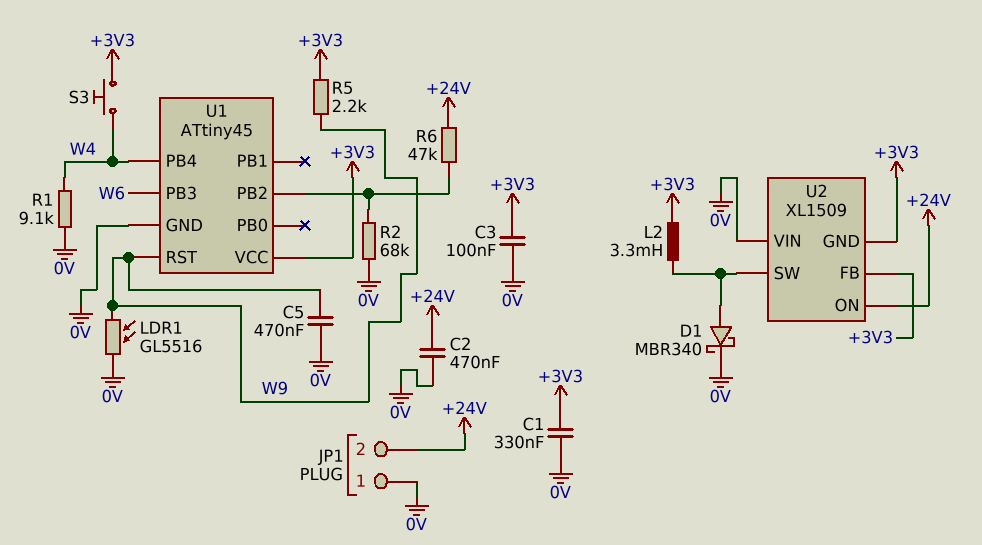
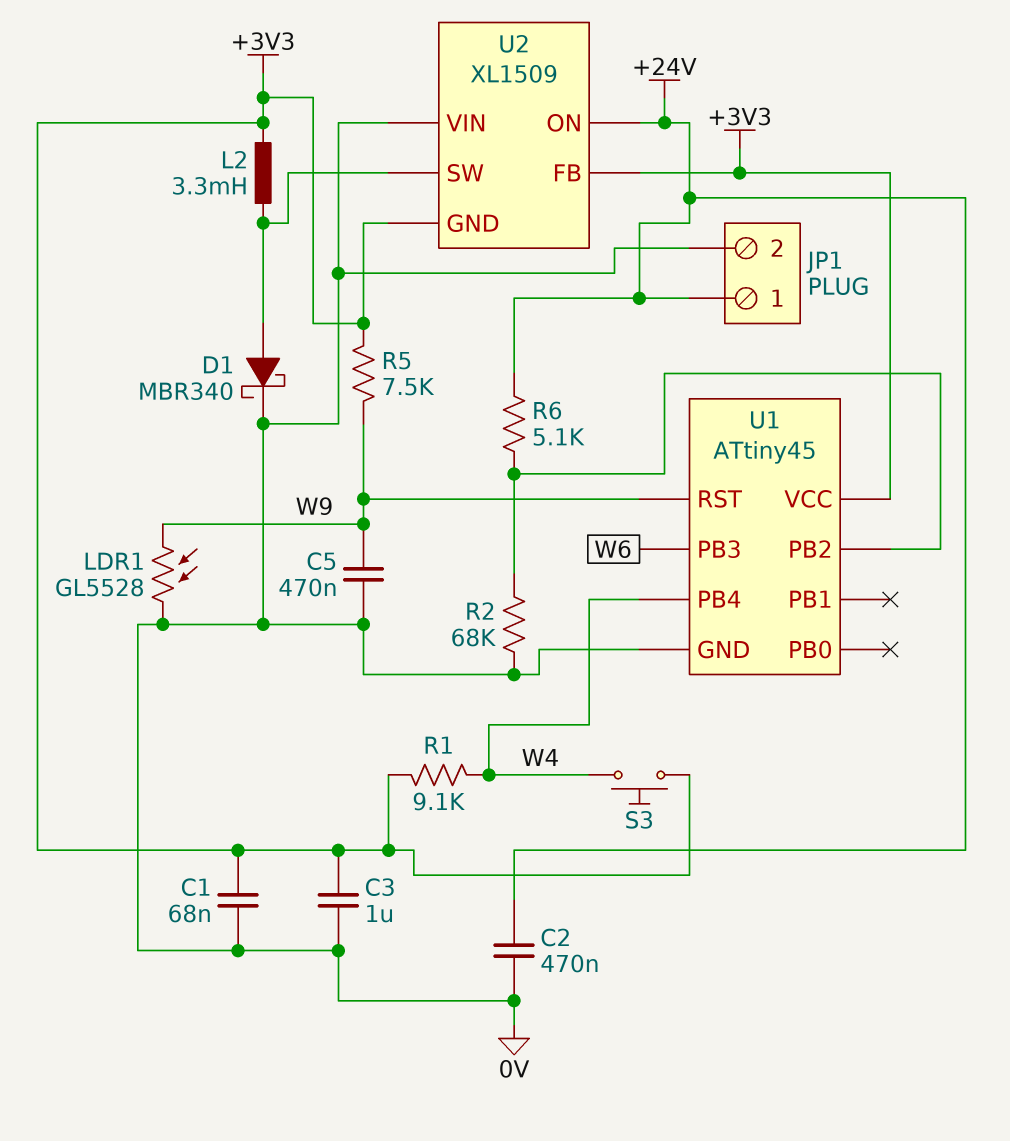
C1: 330nF (+3V3, 0V) -> 68nF (+3V3, 0V)
C3: 100nF (+3V3, 0V) -> 1uF (+3V3, 0V)
JP1 pin 1: 0V -> +24V
JP1 pin 2: +24V -> 0V
LDR1: GL5516 (0V, W9) -> GL5528 (0V, W9)
R1: 9.1k (0V, W4) -> 9.1k (+3V3, W4)
R5: 2.2k (+3V3, W9) -> 7.5k (+3V3, W9)
R6: 47k (+24V, U1/PB2) -> 5.1k (+24V, U1/PB2)

